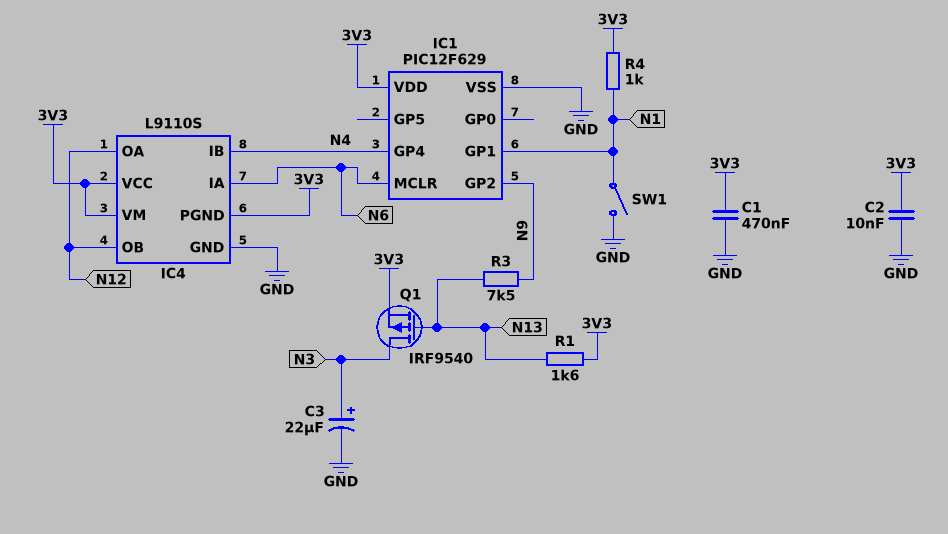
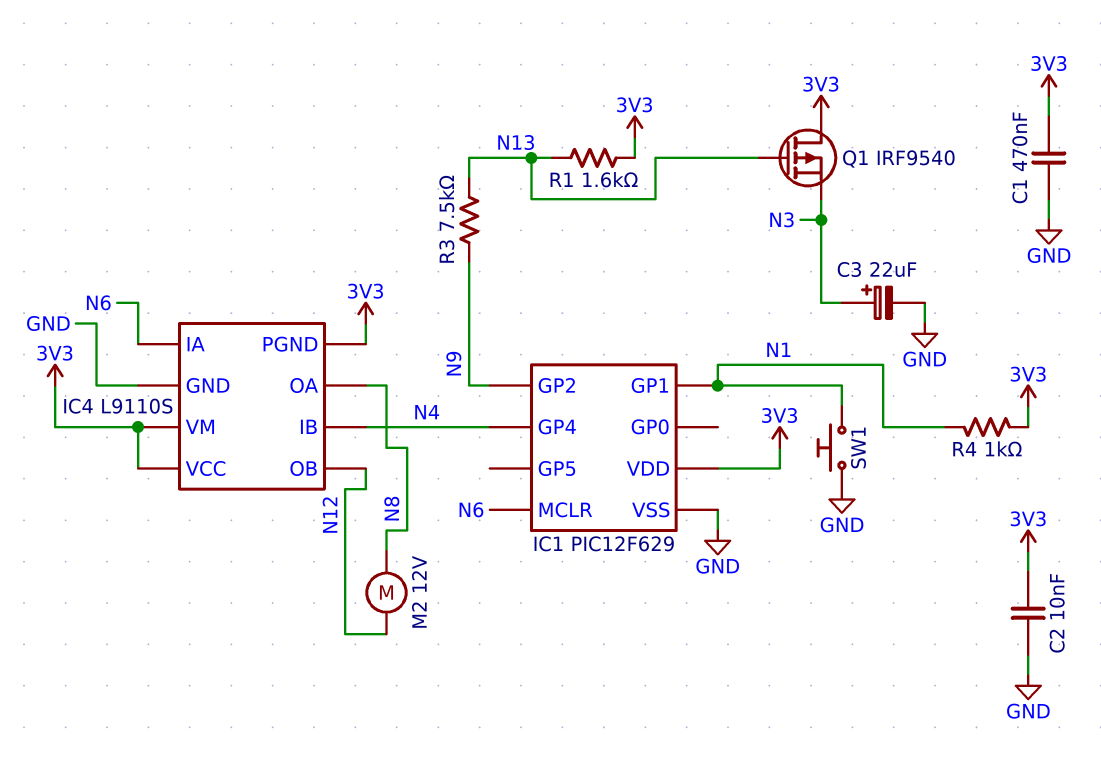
IC4 pin OA: N12 -> N8
M2: none -> motor 12V (N8, N12)
Q1: PMOS IRF9540 (G N13, D N3, S 3V3) -> PMOS IRF9540 (G N13, D 3V3, S N3)
SW1: switch (GND, N1) -> button (GND, N1)

